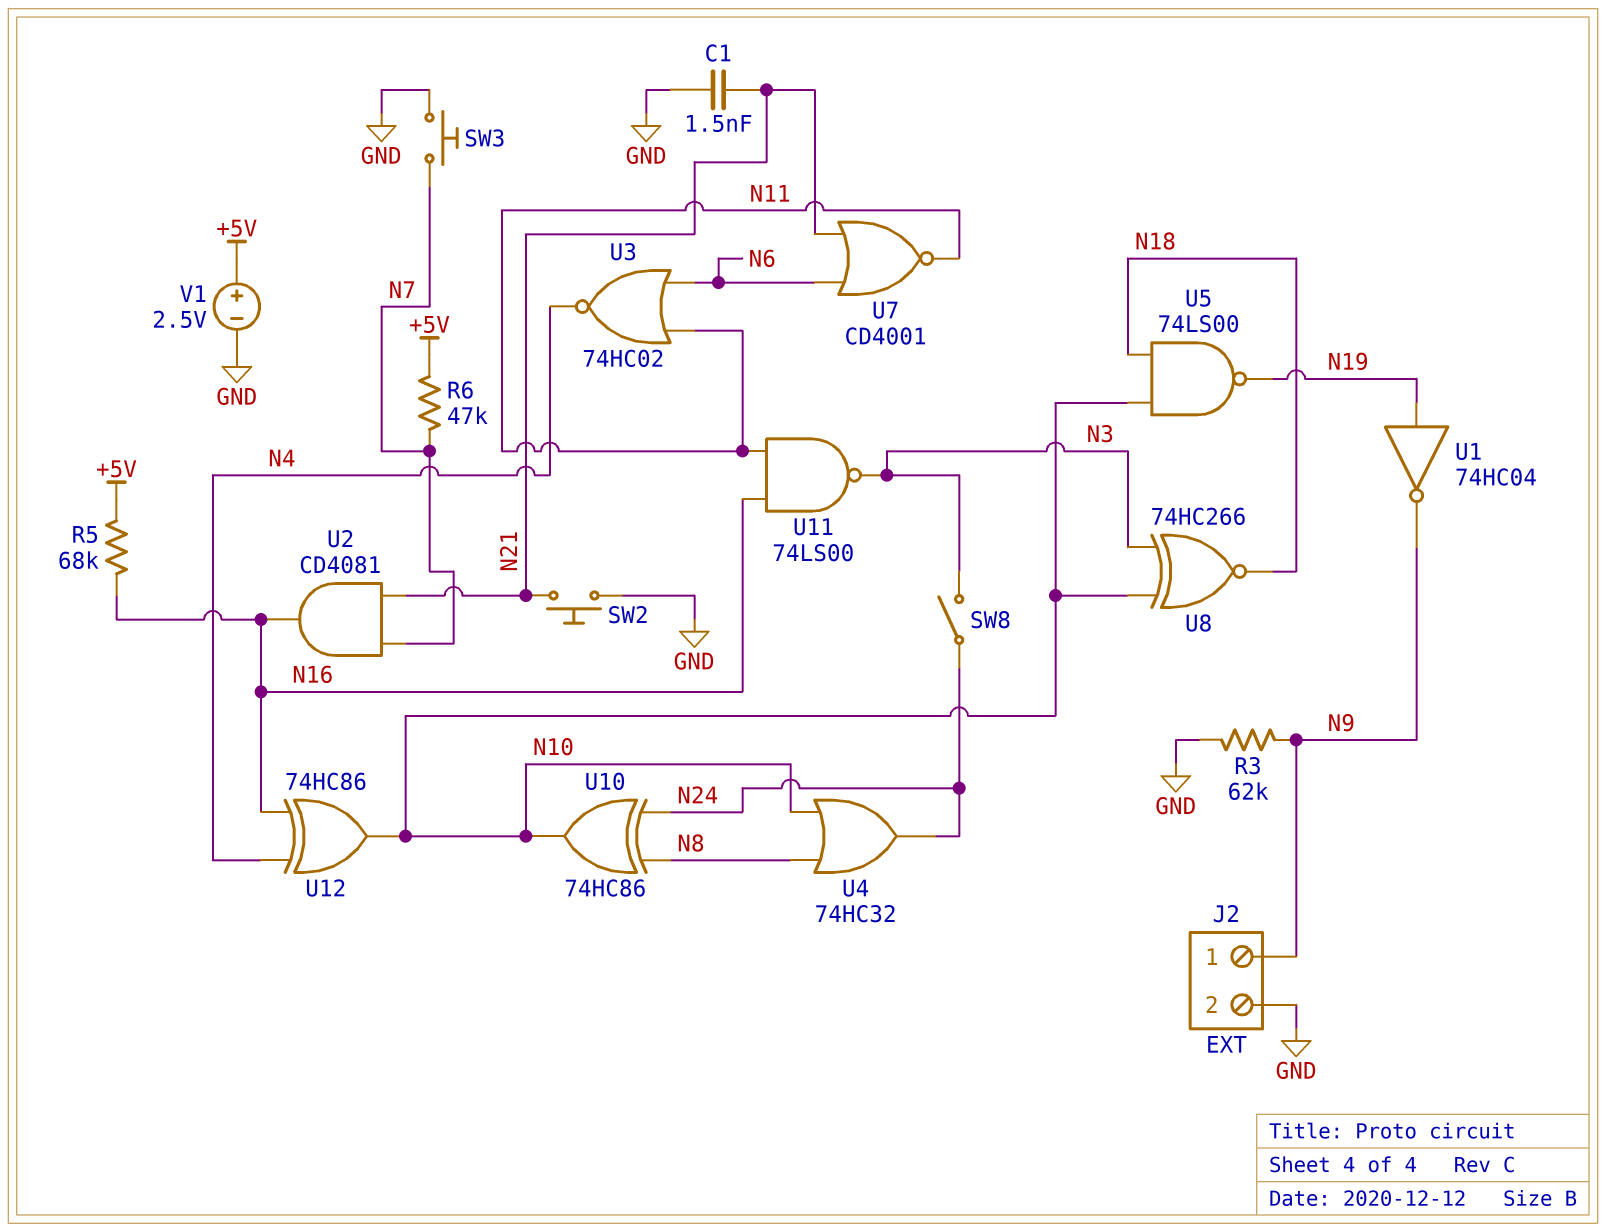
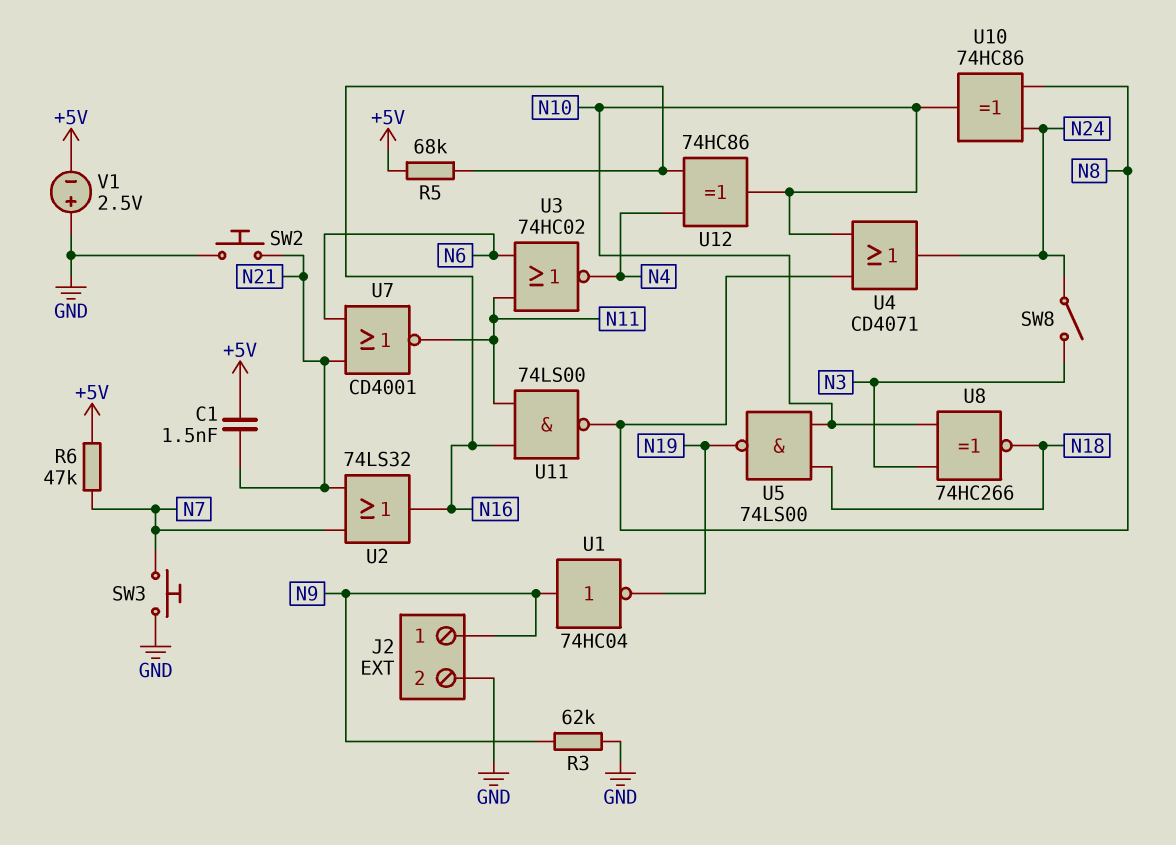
C1: 1.5nF (GND, N21) -> 1.5nF (+5V, N21)
U1: NOT 74HC04 (in N19, out N9) -> NOT 74HC04 (in N9, out N19)
U2: AND CD4081 (in N7, in N21, out N16) -> OR 74LS32 (in N7, in N21, out N16)
U4: OR 74HC32 (in N8, in N10, out N24) -> OR CD4071 (in N8, in N10, out N24)
U11: NAND 74LS00 (in N11, in N16, out N3) -> NAND 74LS00 (in N11, in N16, out N8)
V1: 2.5V (plus +5V, minus GND) -> 2.5V (plus GND, minus +5V)

